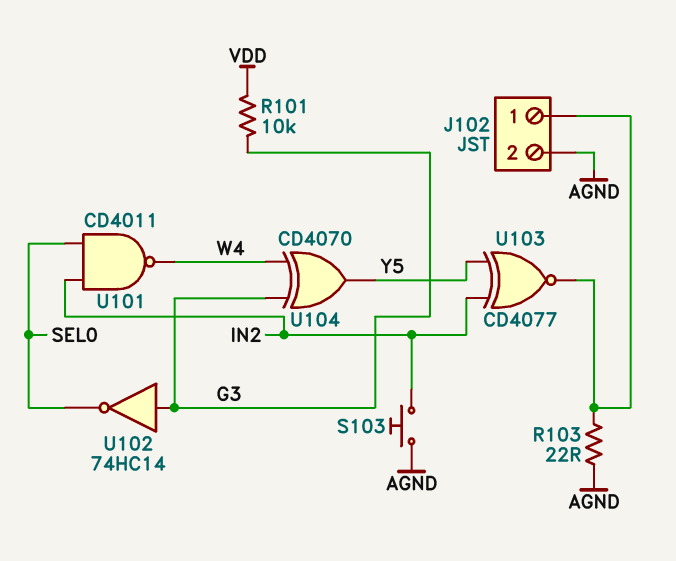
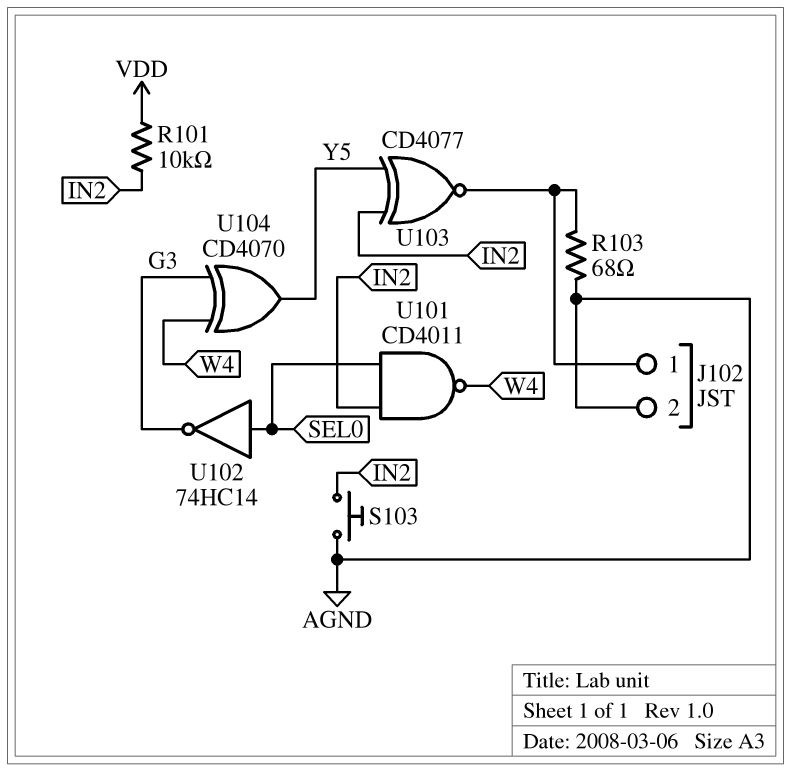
R101: 10k (G3, VDD) -> 10k (IN2, VDD)
R103: 22 (AGND, J102/1) -> 68 (AGND, J102/1)
U102: NOT 74HC14 (in G3, out SEL0) -> NOT 74HC14 (in SEL0, out G3)

